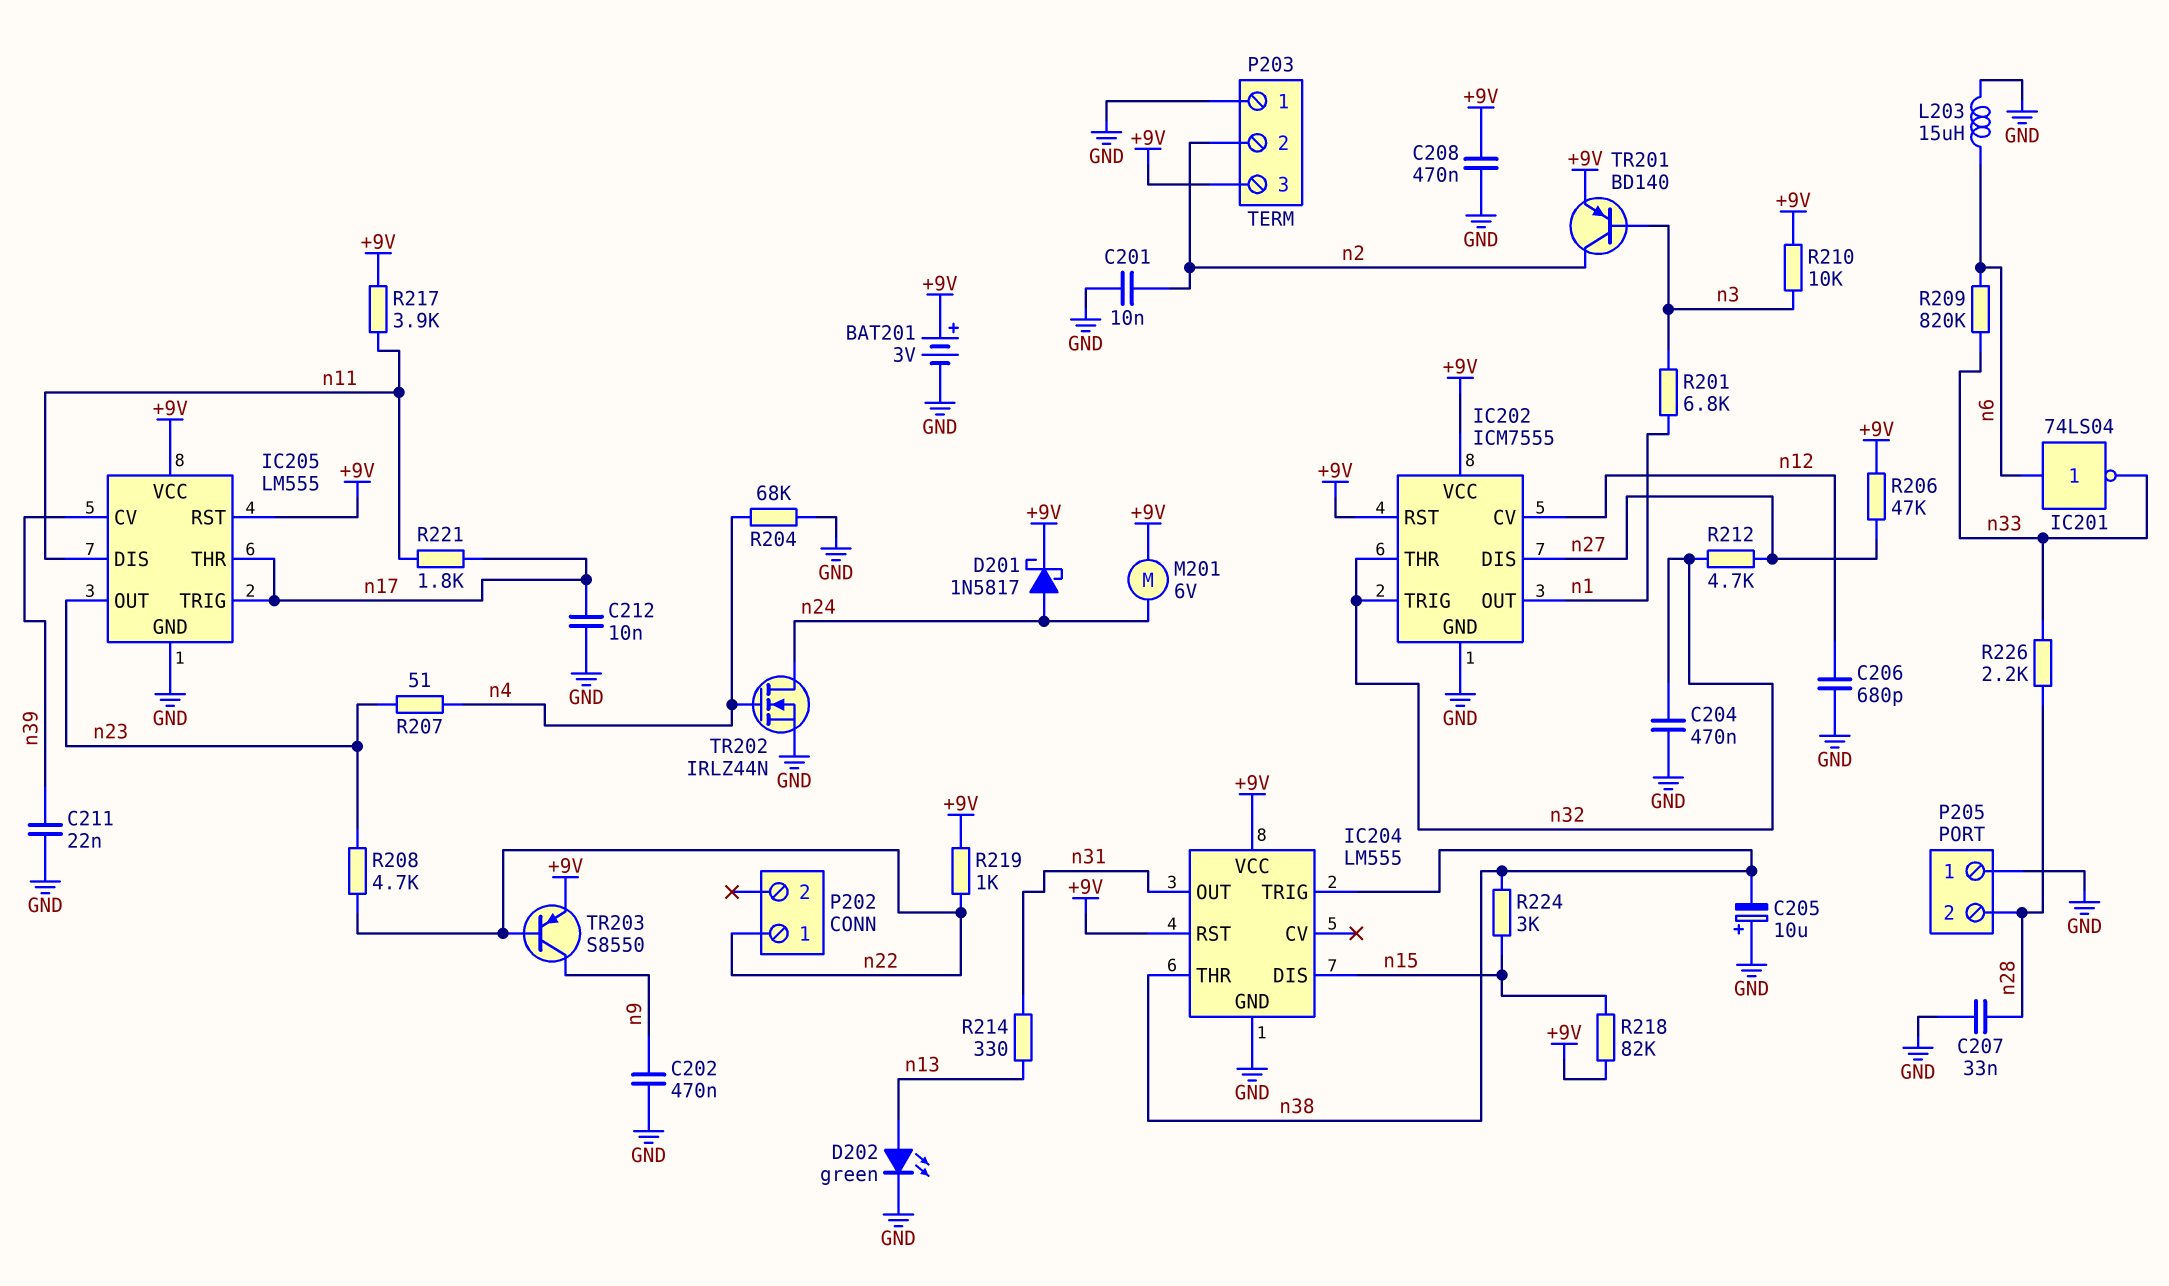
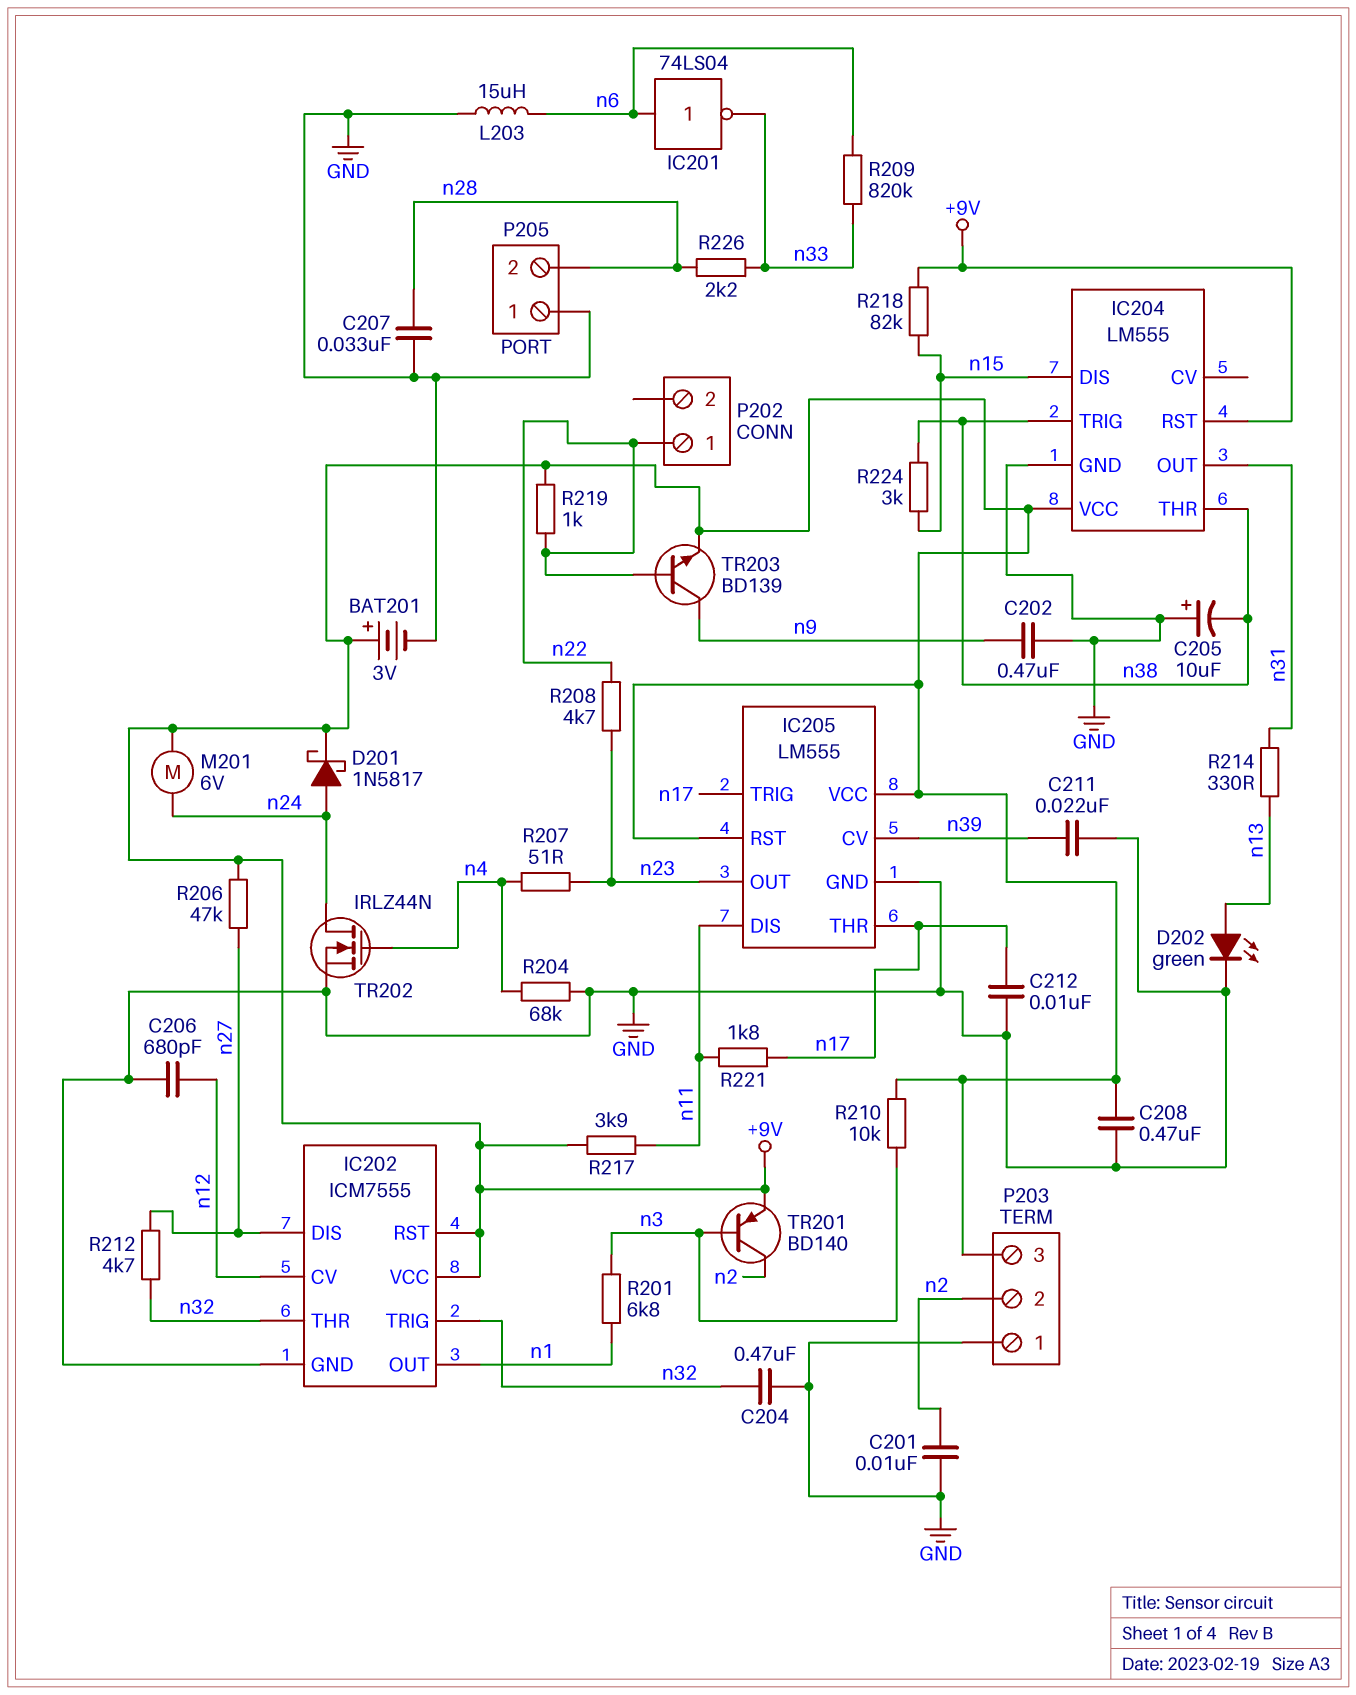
TR203: PNP S8550 (B n22, C n9, E +9V) -> NPN BD139 (B n22, C n9, E +9V)

